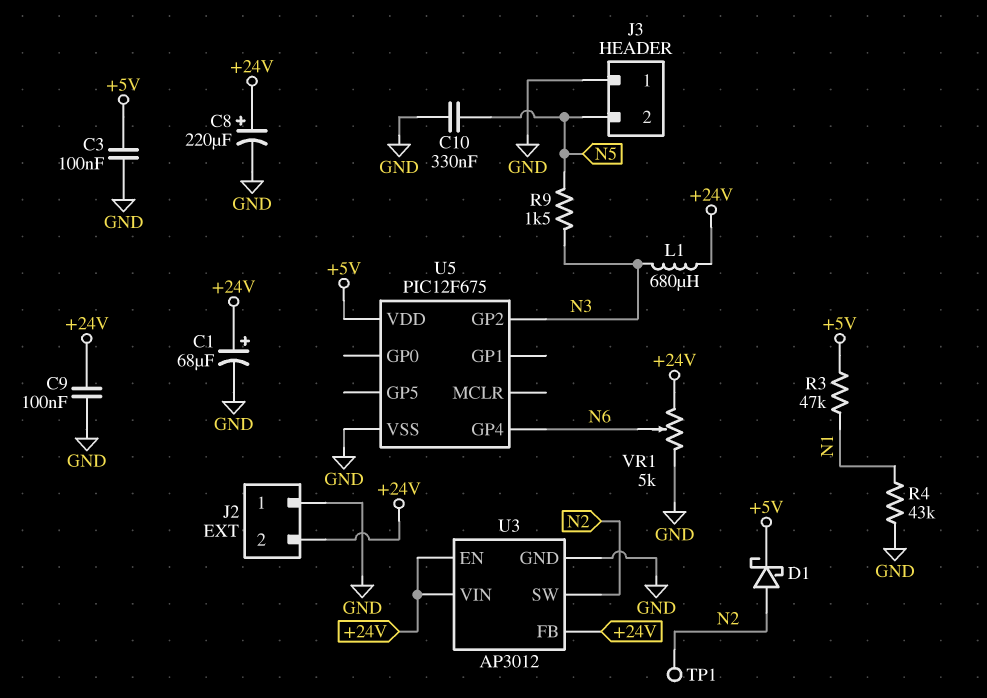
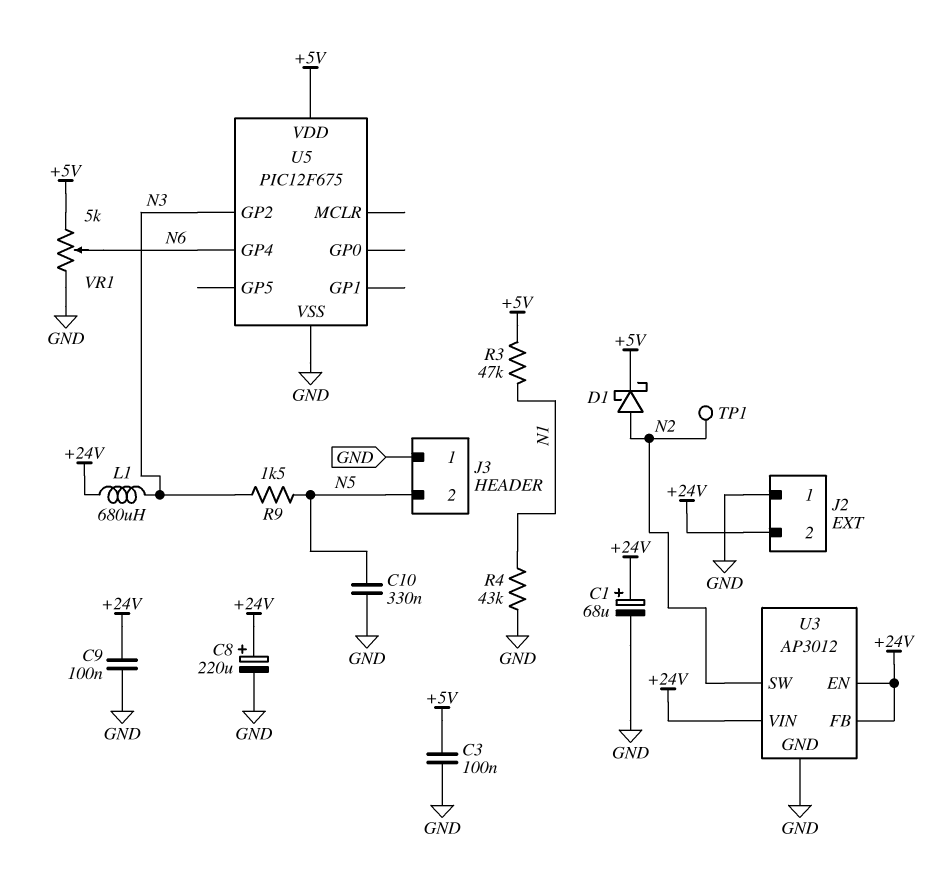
VR1: 5k (+24V, GND, wiper N6) -> 5k (+5V, GND, wiper N6)

